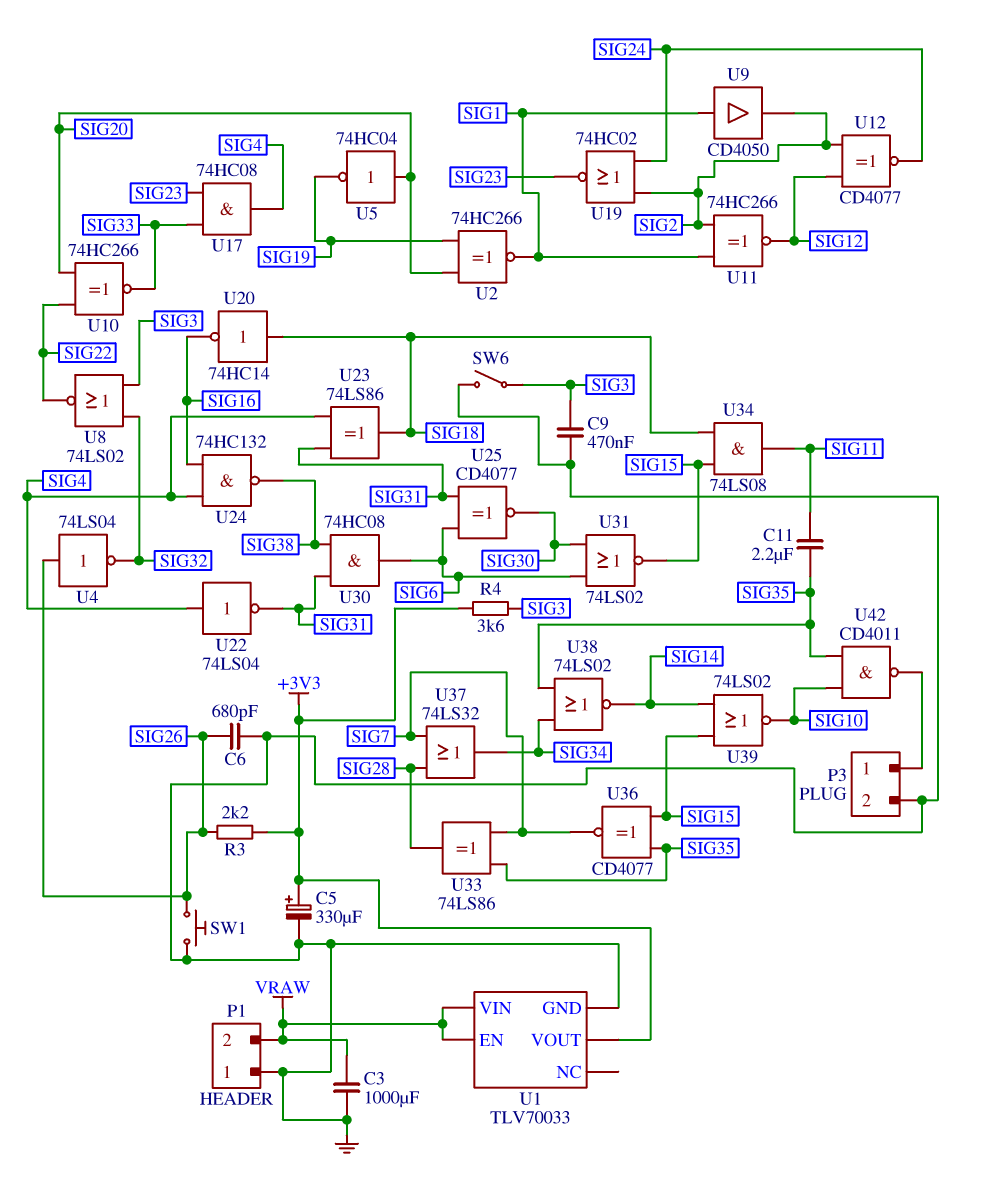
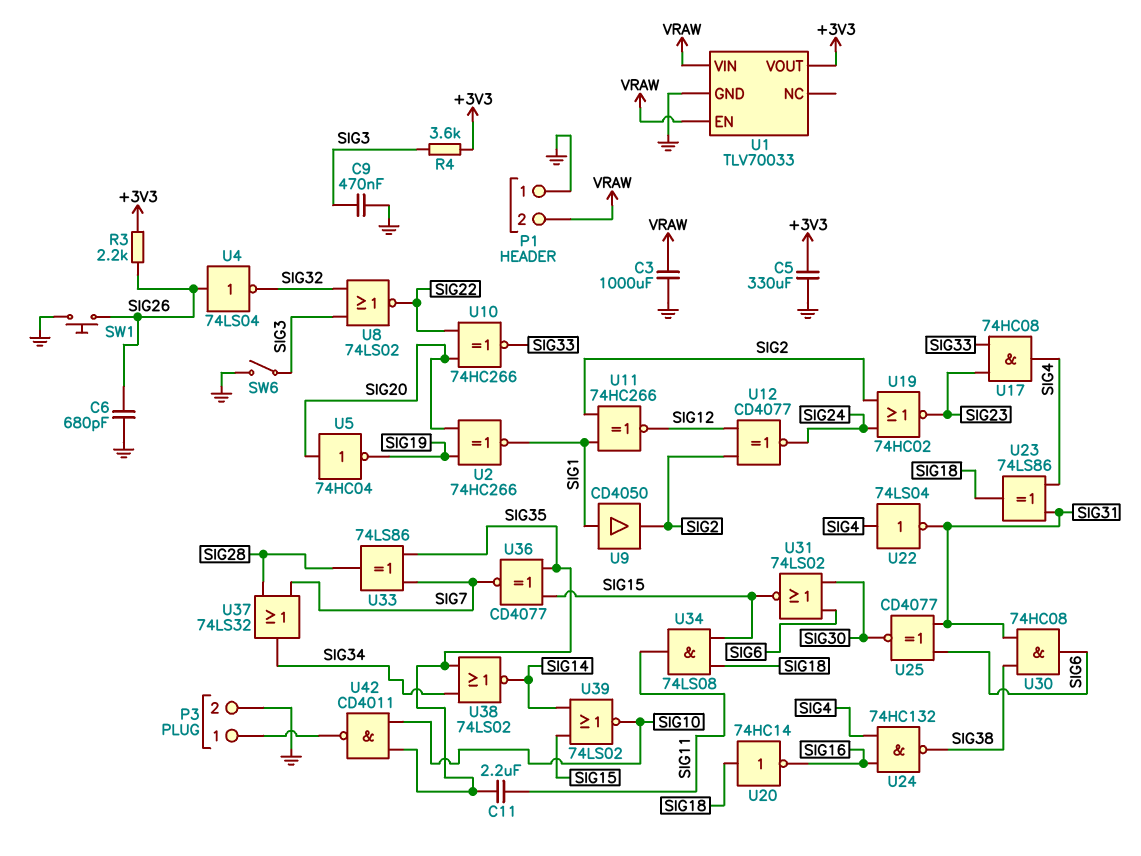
C5: 330uF (plus +3V3, minus GND) -> 330uF (+3V3, GND)

